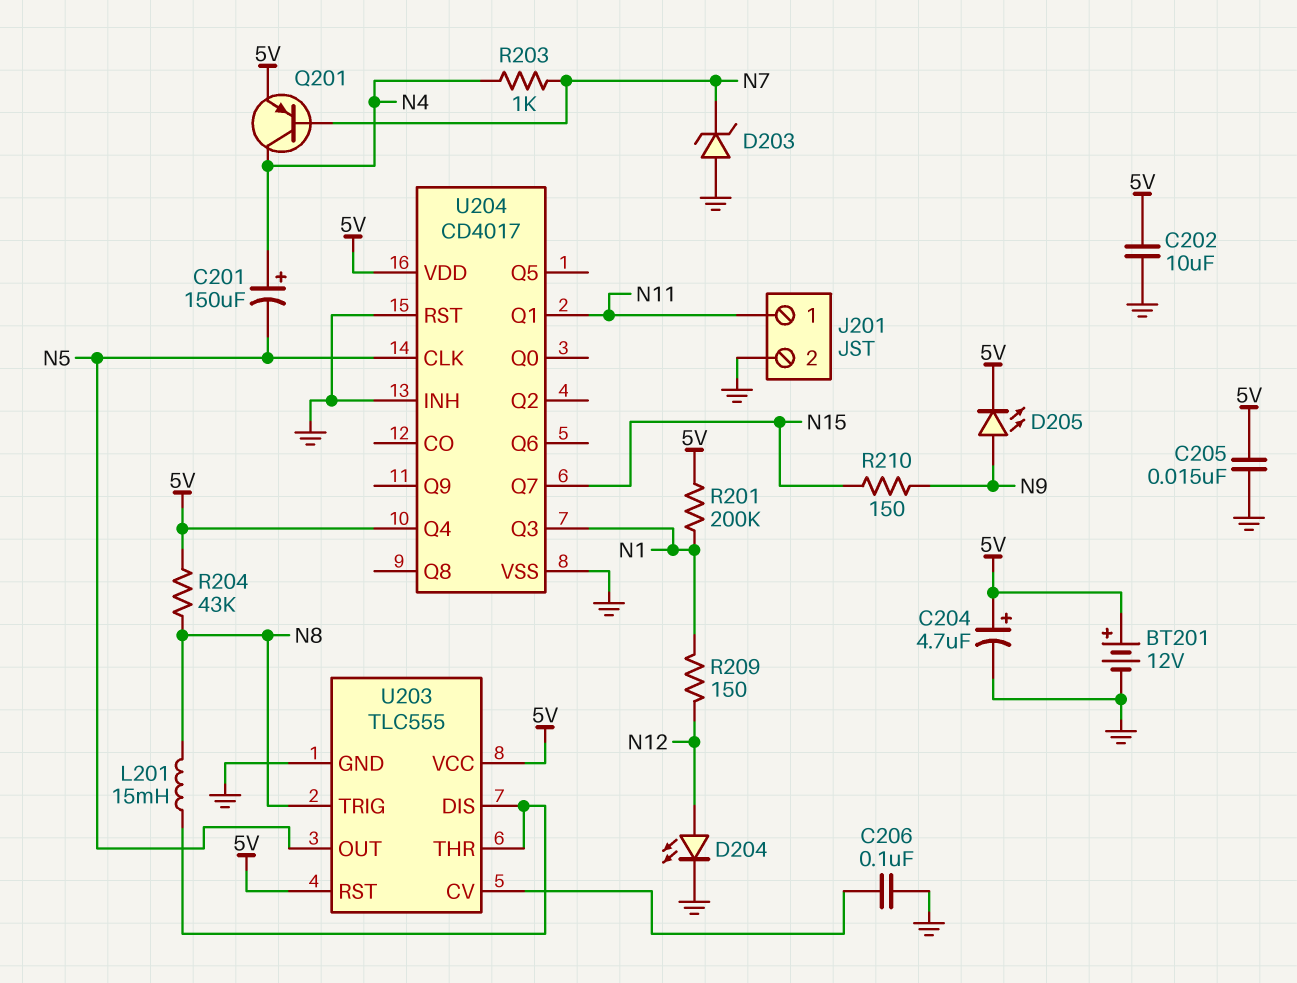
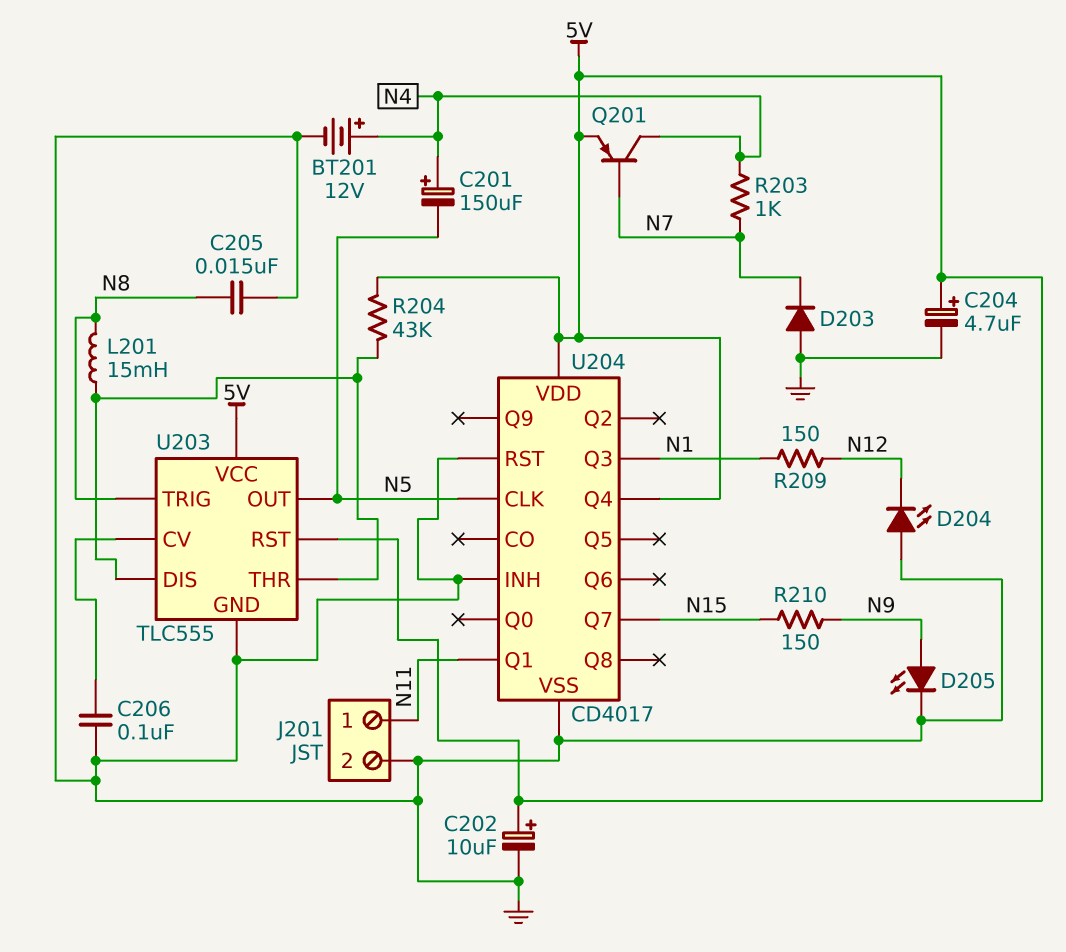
BT201: 12V (plus 5V, minus GND) -> 12V (plus N4, minus GND)
C202: 10uF (5V, GND) -> 10uF (plus 5V, minus GND)
C205: 15nF (5V, GND) -> 15nF (GND, N8)
D203: zener (A GND, K N7) -> diode (A GND, K N7)
D204: LED (A N12, K GND) -> LED (A GND, K N12)
D205: LED (A N9, K 5V) -> LED (A N9, K GND)
R201: 200k (5V, N1) -> none
R204: 43k (5V, N8) -> 43k (5V, U203/DIS)

